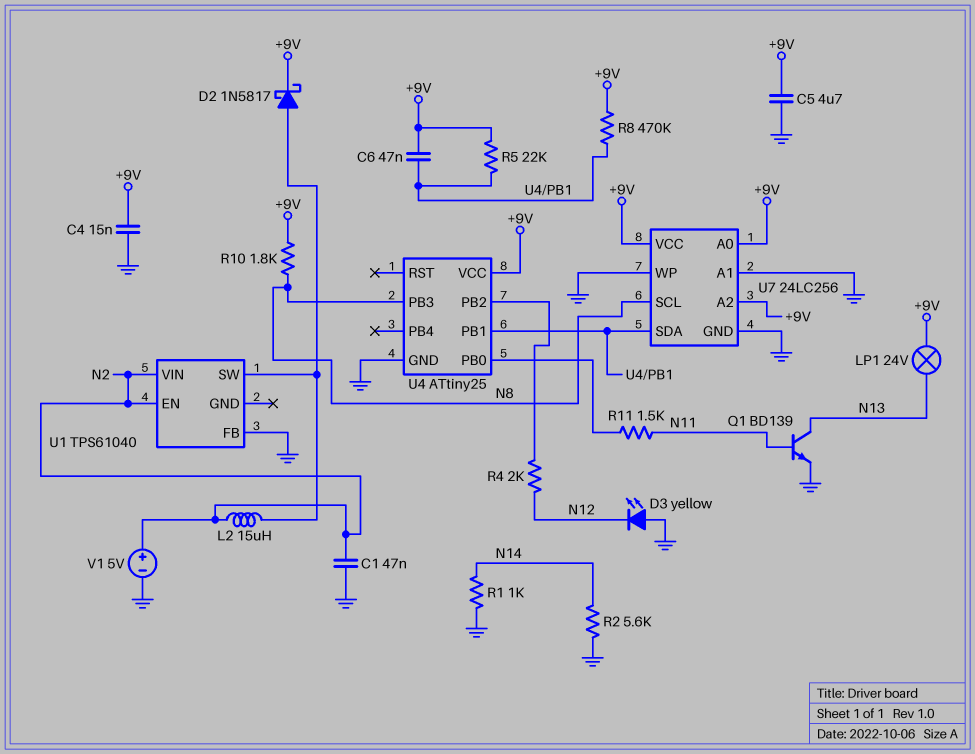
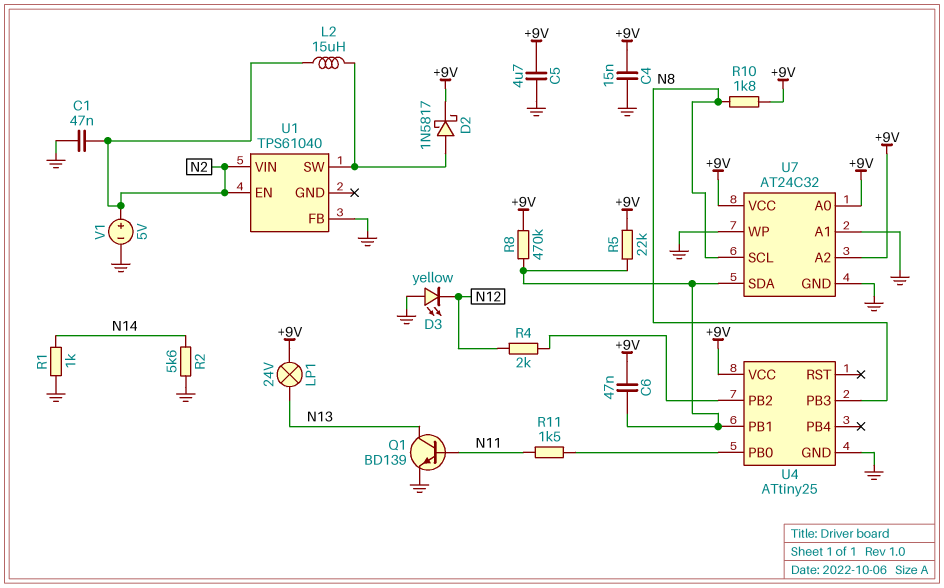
U7: 24LC256 -> AT24C32

